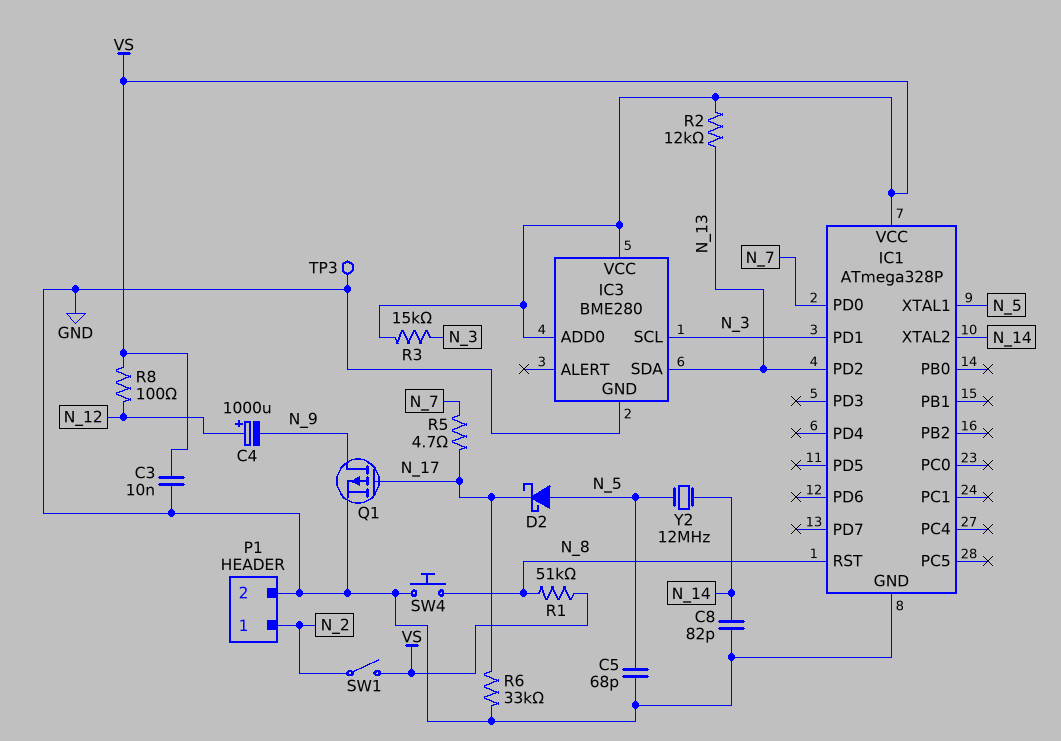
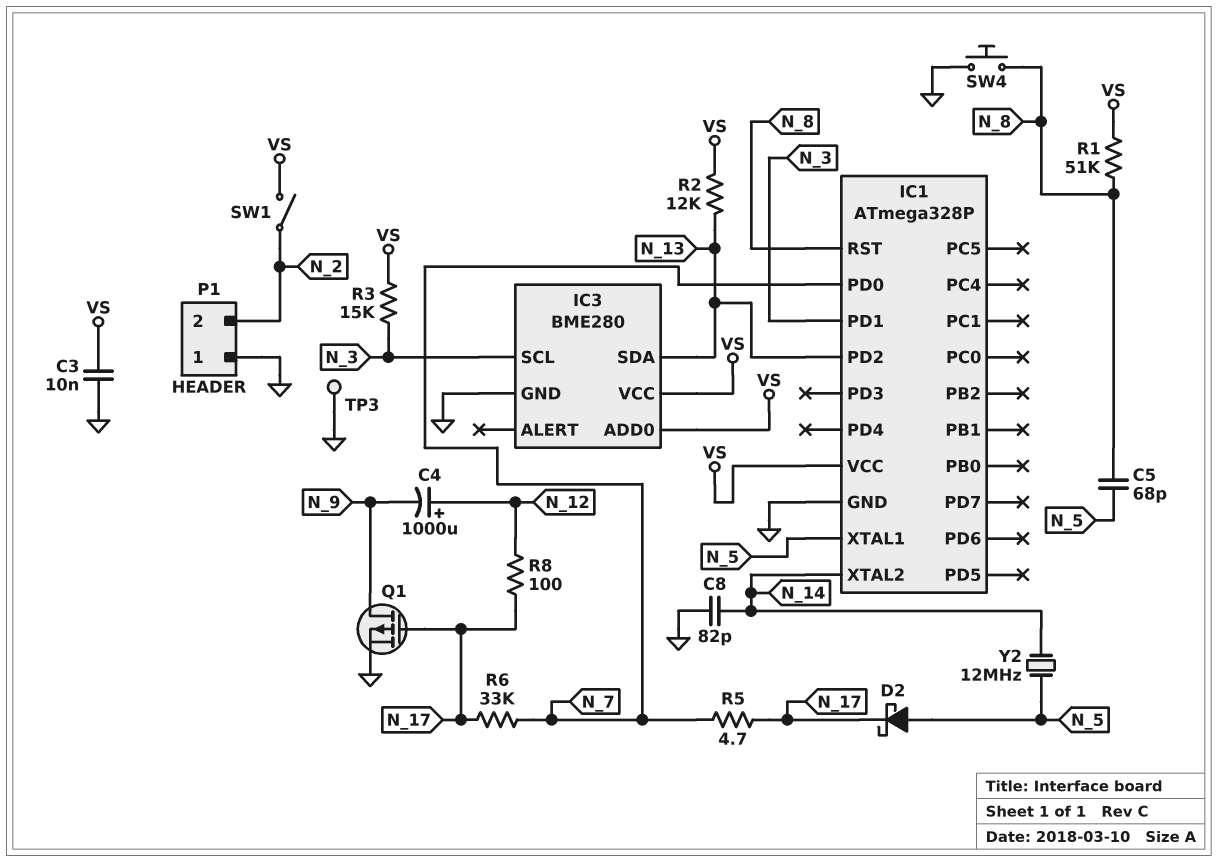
C5: 68pF (GND, N_5) -> 68pF (N_5, N_8)
P1 pin 1: N_2 -> GND
P1 pin 2: GND -> N_2
R6: 33k (GND, N_17) -> 33k (N_7, N_17)
R8: 100 (N_12, VS) -> 100 (N_12, N_17)

